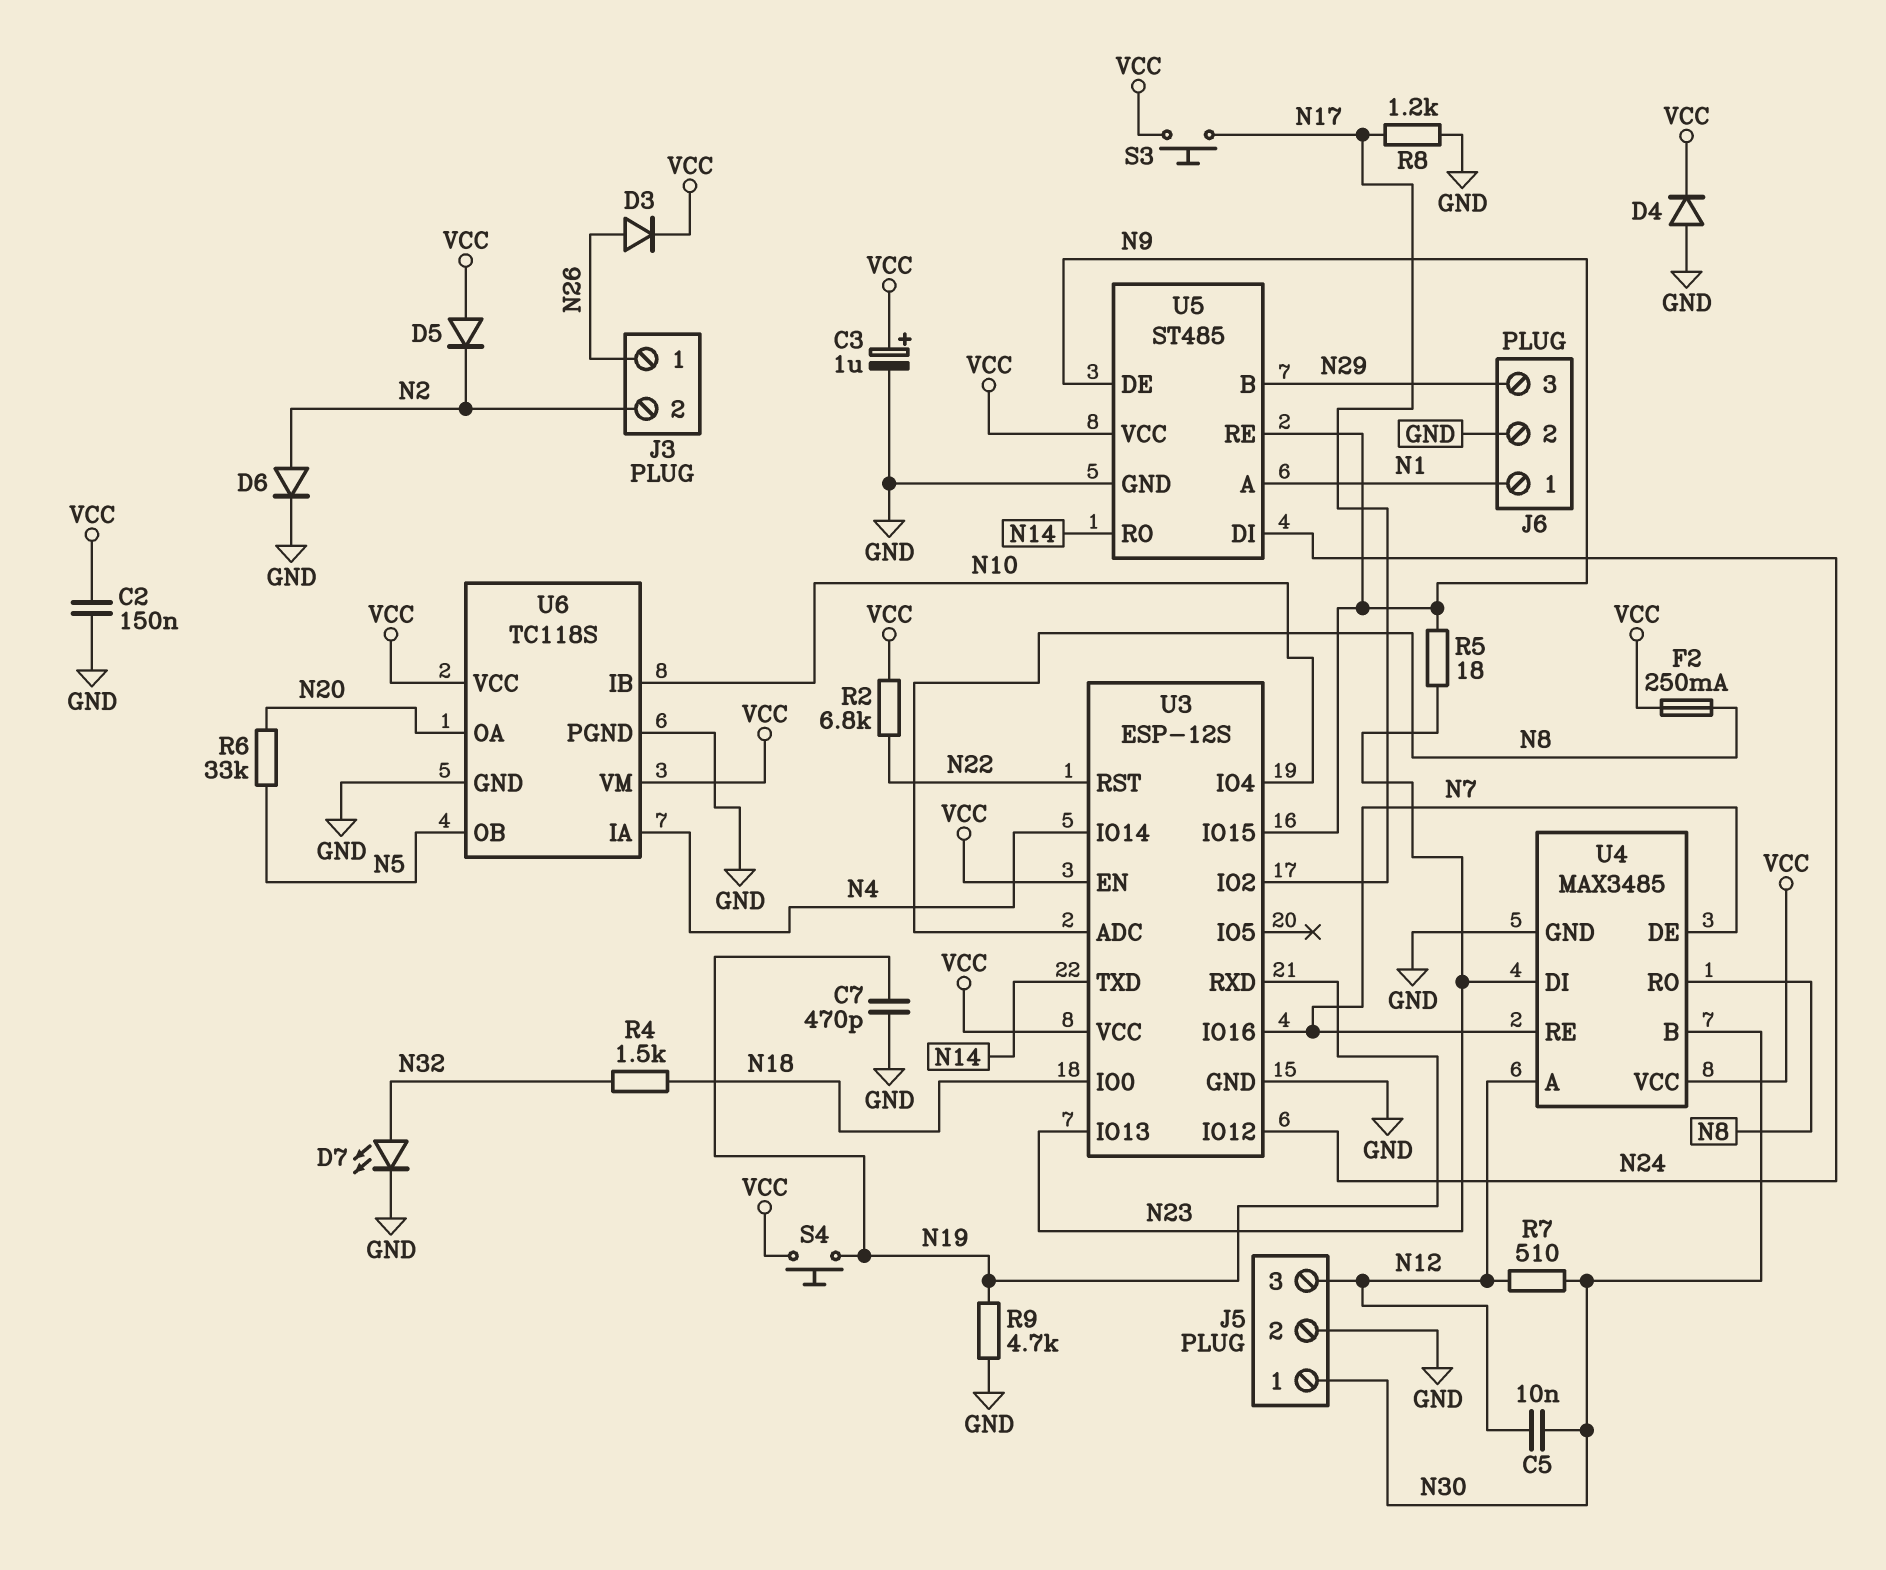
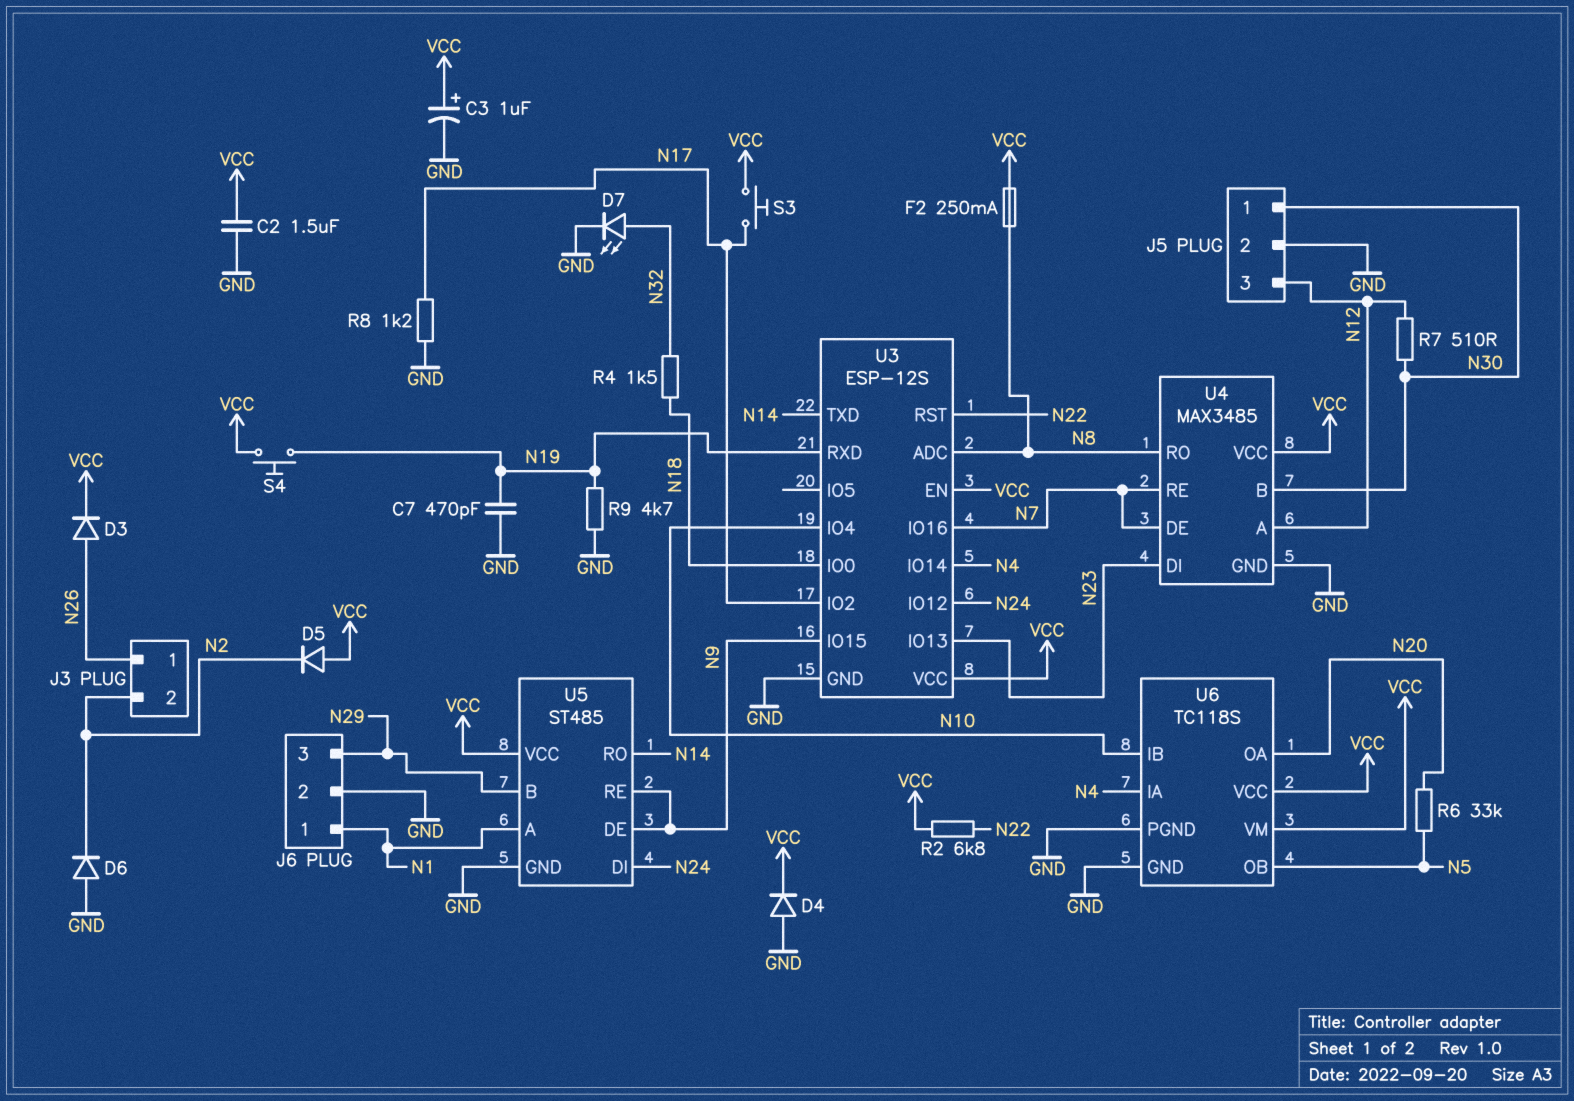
C2: 150nF (GND, VCC) -> 1.5uF (GND, VCC)
C5: 10nF (N12, N30) -> none
D6: diode (A N2, K GND) -> diode (A GND, K N2)
R5: 18 (N9, N23) -> none

